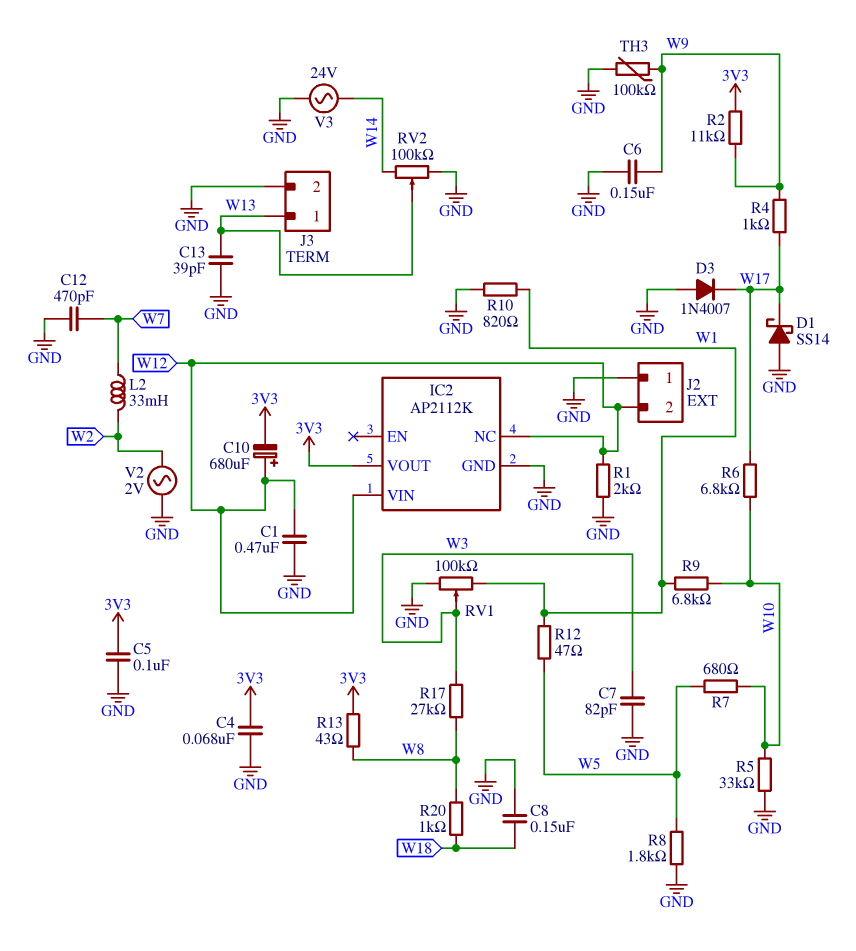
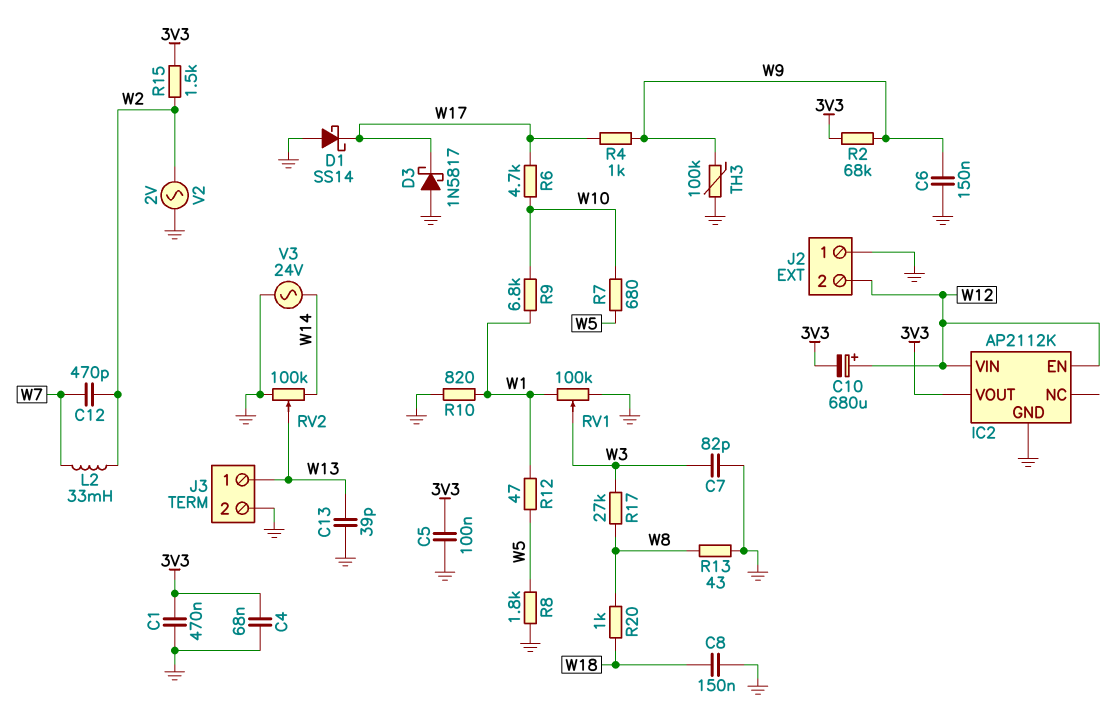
C1: 470nF (GND, W12) -> 470nF (3V3, GND)
C12: 470pF (GND, W7) -> 470pF (W2, W7)
D3: diode 1N4007 (A GND, K W17) -> schottky 1N5817 (A GND, K W17)
IC2 pin EN: none -> W12
IC2 pin NC: W12 -> none
R1: 2k (GND, W12) -> none
R2: 11k (3V3, W9) -> 68k (3V3, W9)
R5: 33k (GND, W10) -> none
R6: 6.8k (W10, W17) -> 4.7k (W10, W17)
R13: 43 (3V3, W8) -> 43 (GND, W8)
R15: none -> 1.5k (3V3, W2)

